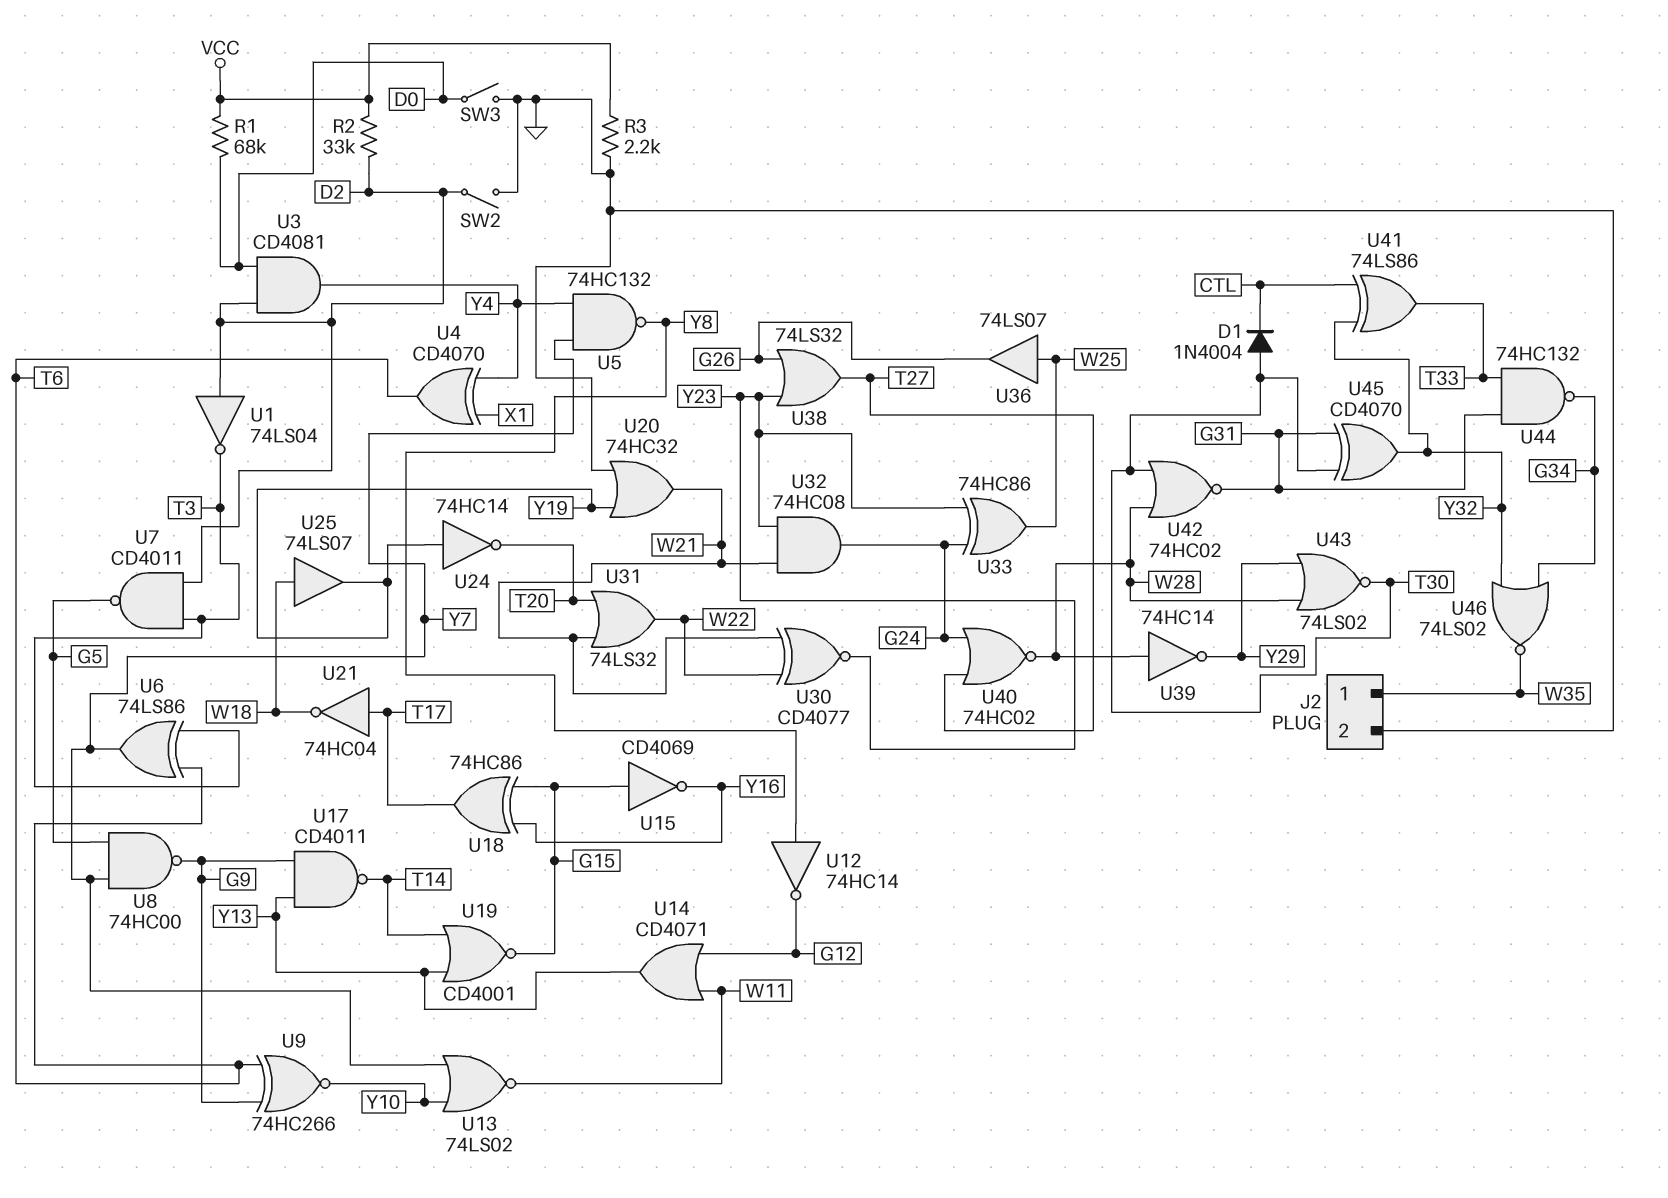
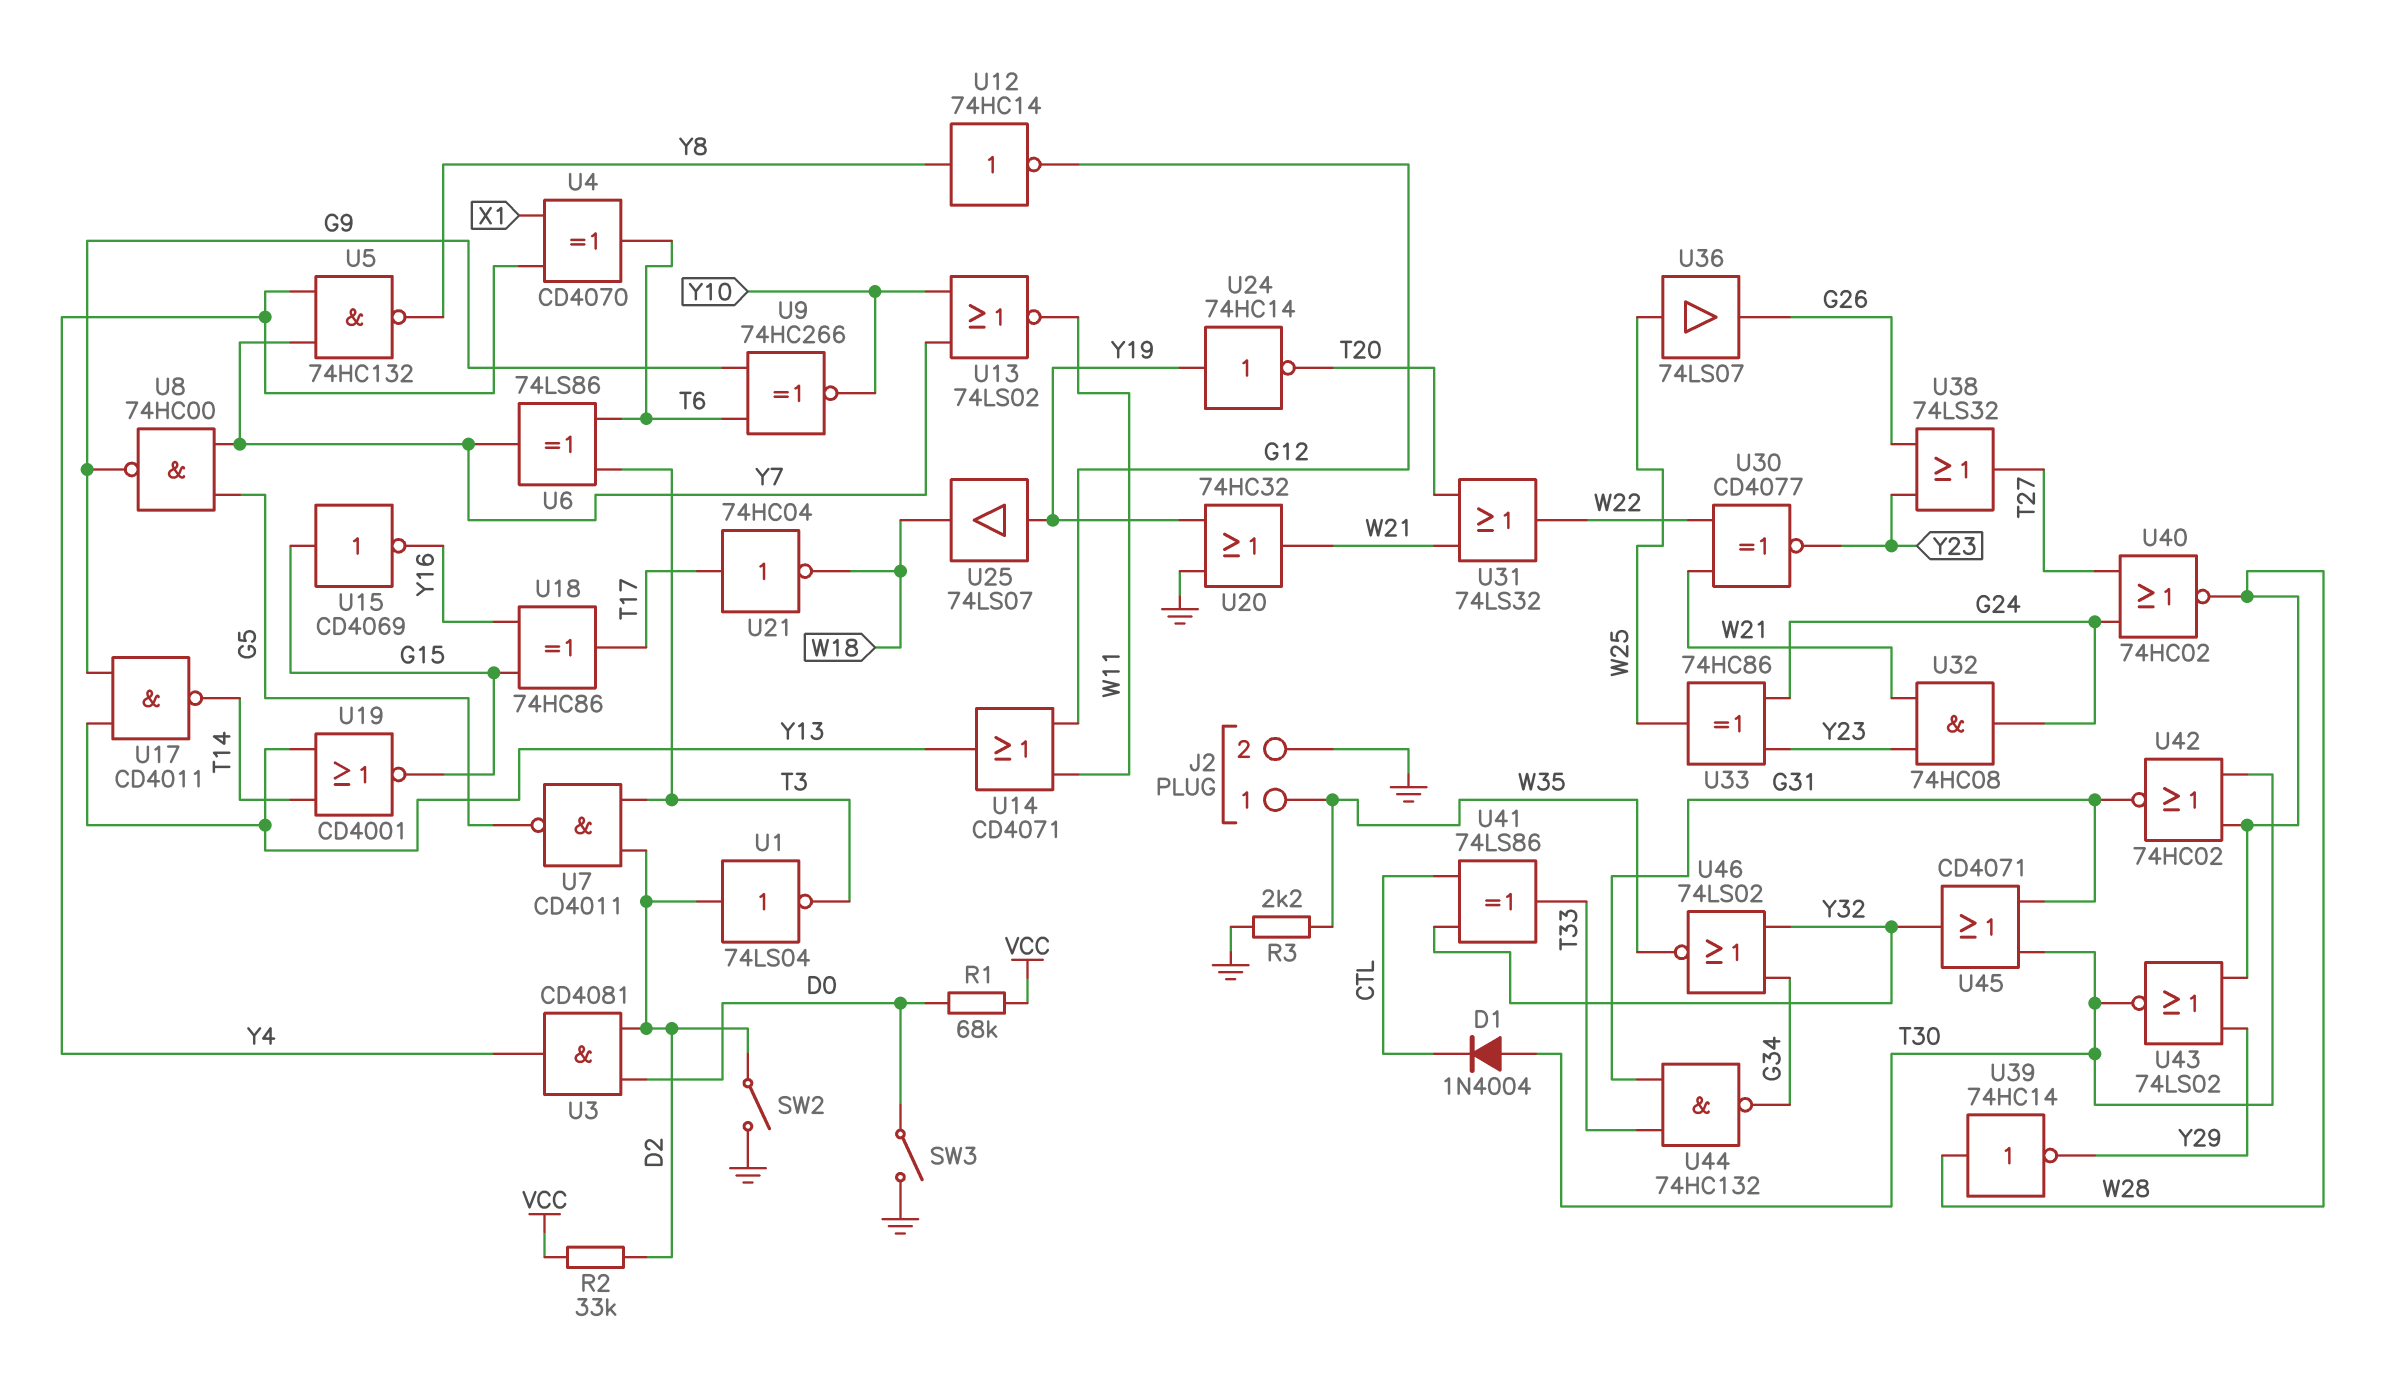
R3: 2.2k (GND, VCC) -> 2.2k (GND, W35)
U25: buffer 74LS07 (in W18, out Y19) -> buffer 74LS07 (in Y19, out W18)
U45: XOR CD4070 (in G31, in T30, out Y32) -> OR CD4071 (in G31, in T30, out Y32)

